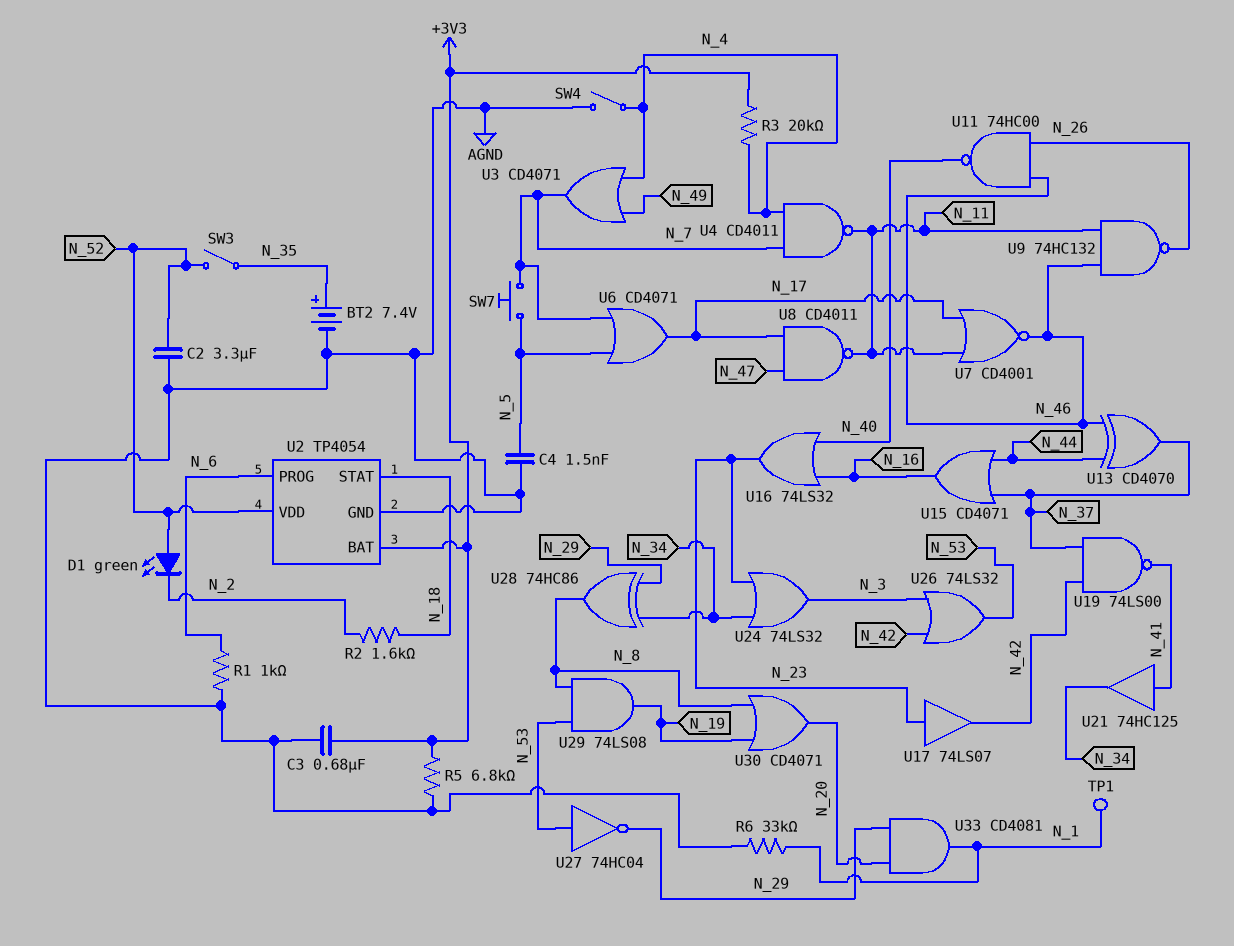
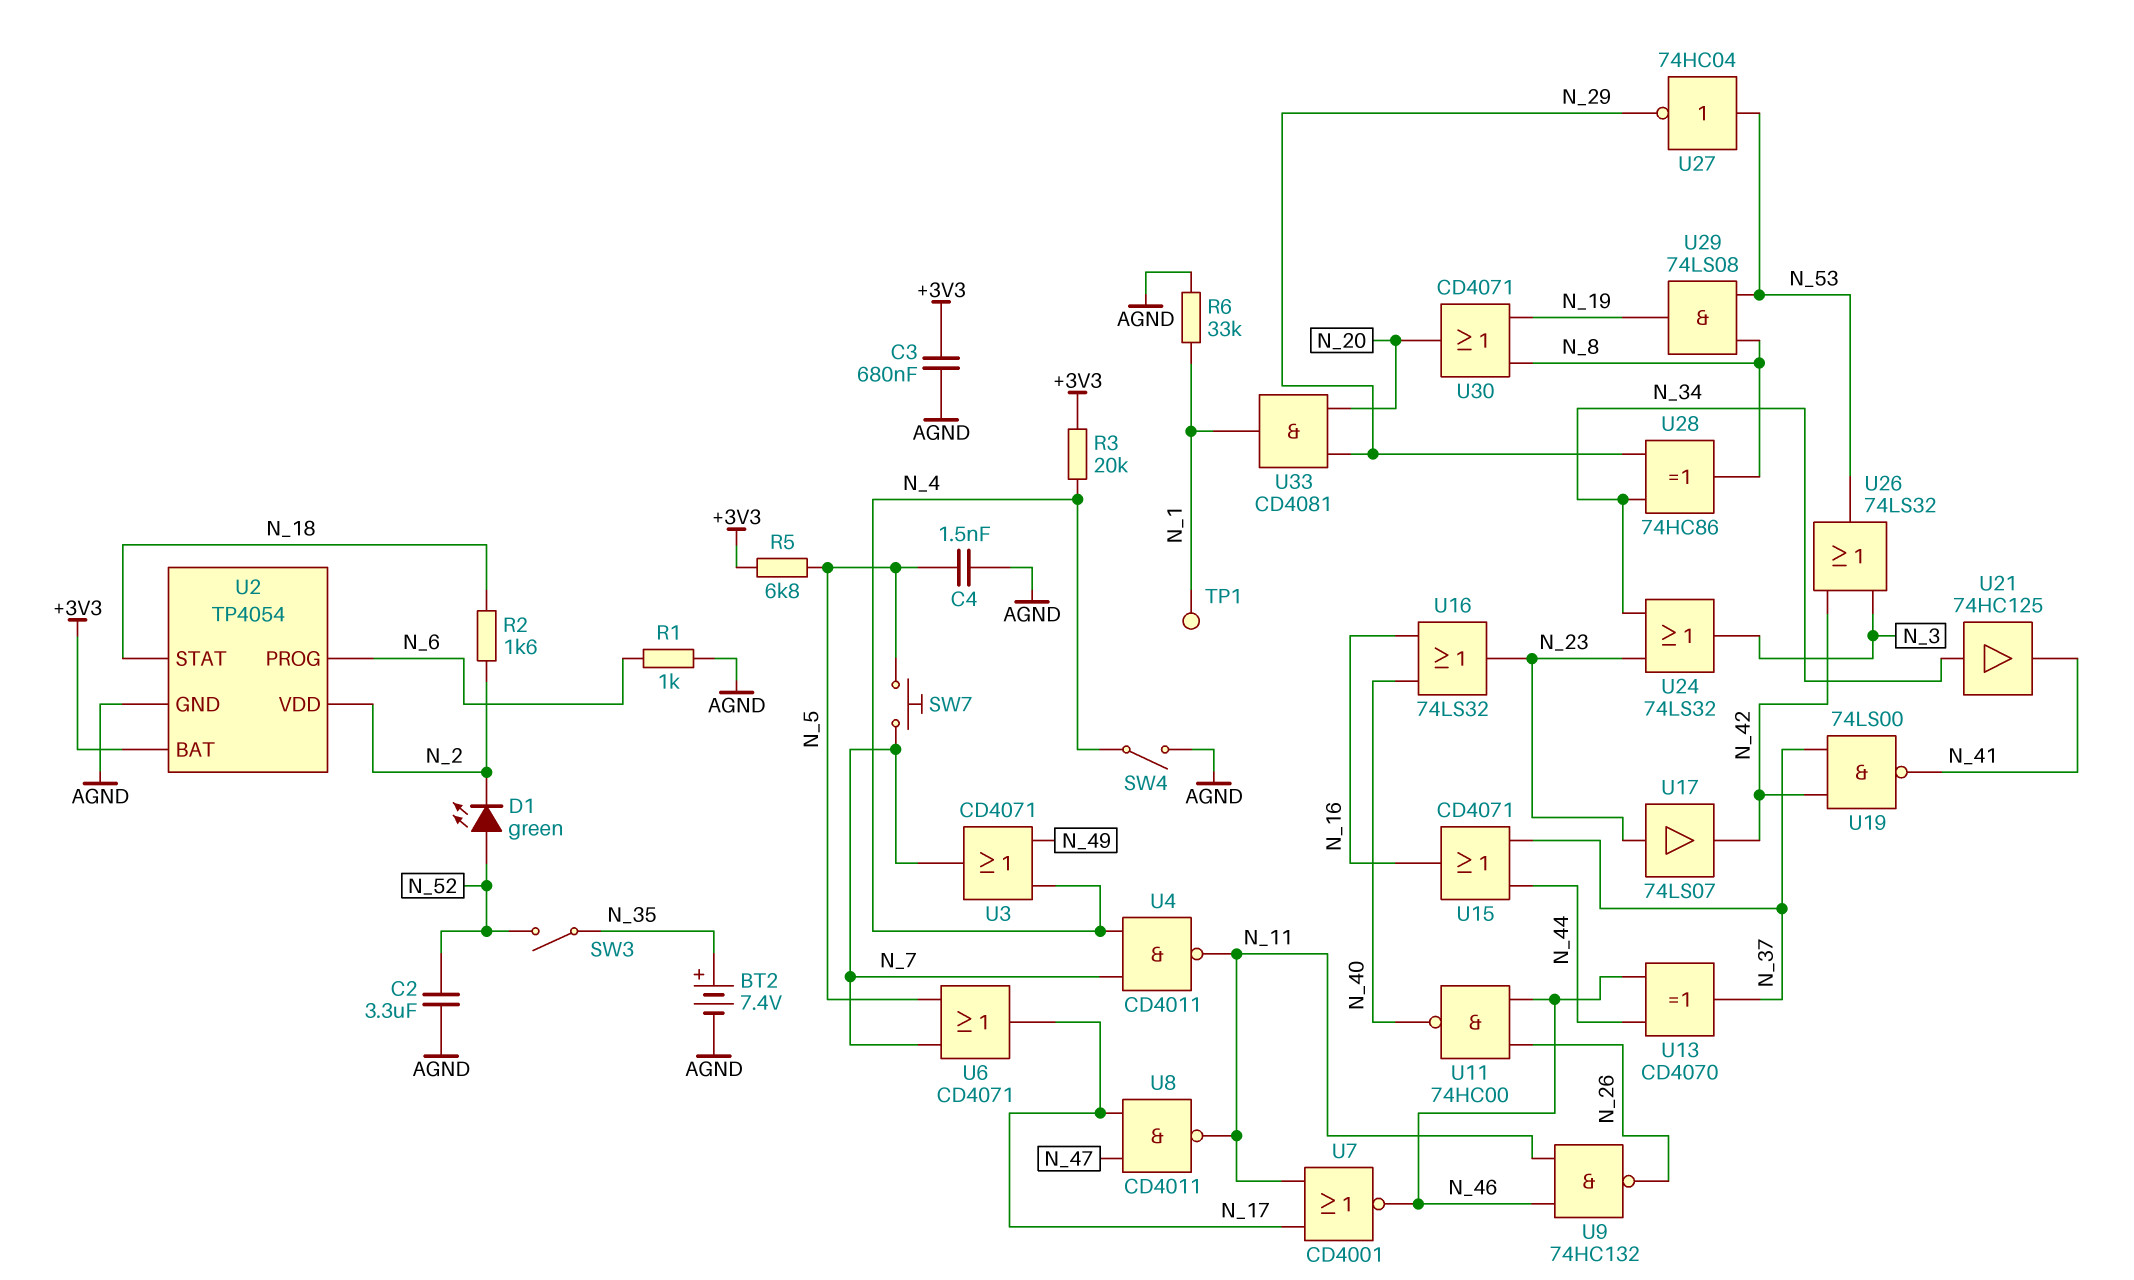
R5: 6.8k (+3V3, AGND) -> 6.8k (+3V3, N_5)
U2 pin VDD: N_52 -> N_2
U21: buffer 74HC125 (in N_41, out N_34) -> buffer 74HC125 (in N_34, out N_41)

